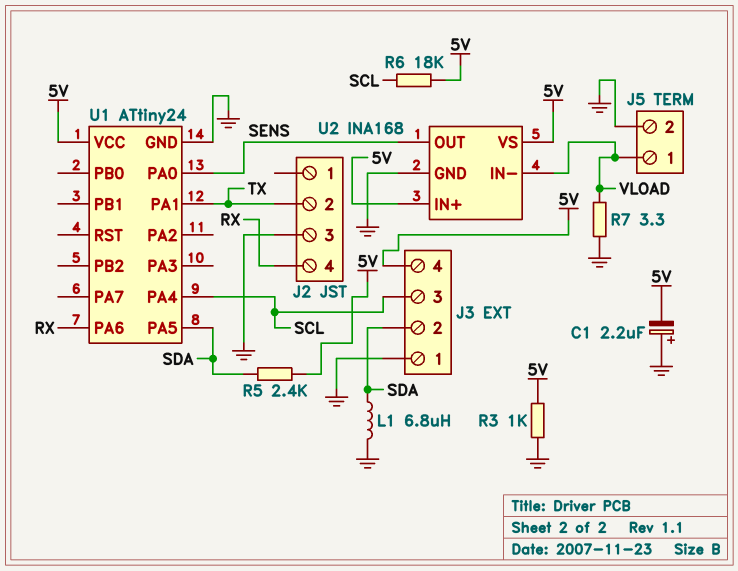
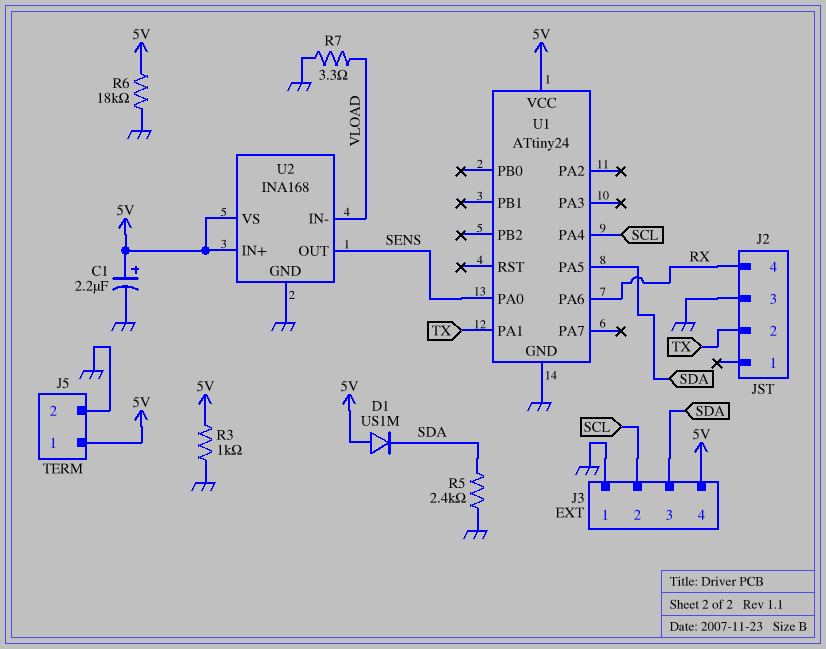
C1: 2.2uF (plus GND, minus 5V) -> 2.2uF (plus 5V, minus GND)
D1: none -> diode US1M (A 5V, K SDA)
J3 pin 2: SDA -> SCL
J3 pin 3: SCL -> SDA
J5 pin 1: VLOAD -> 5V
L1: 6.8uH (GND, SDA) -> none
R5: 2.4k (5V, SDA) -> 2.4k (GND, SDA)
R6: 18k (5V, SCL) -> 18k (5V, GND)

